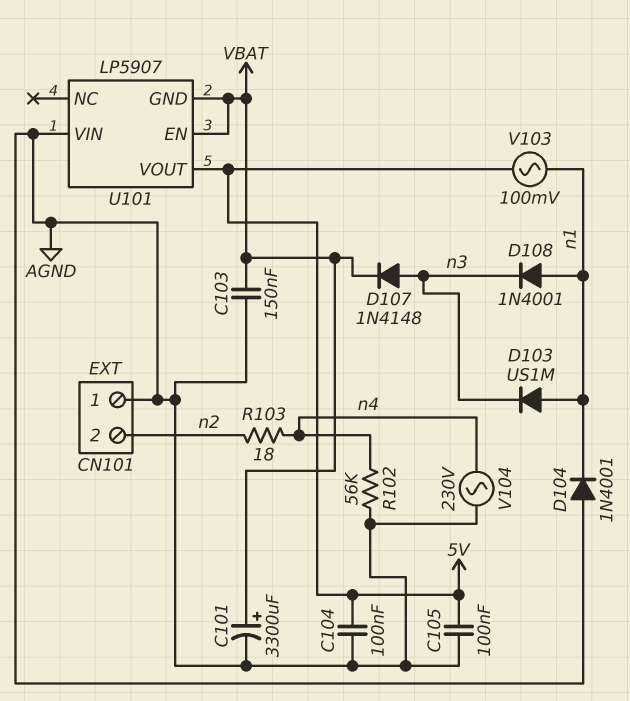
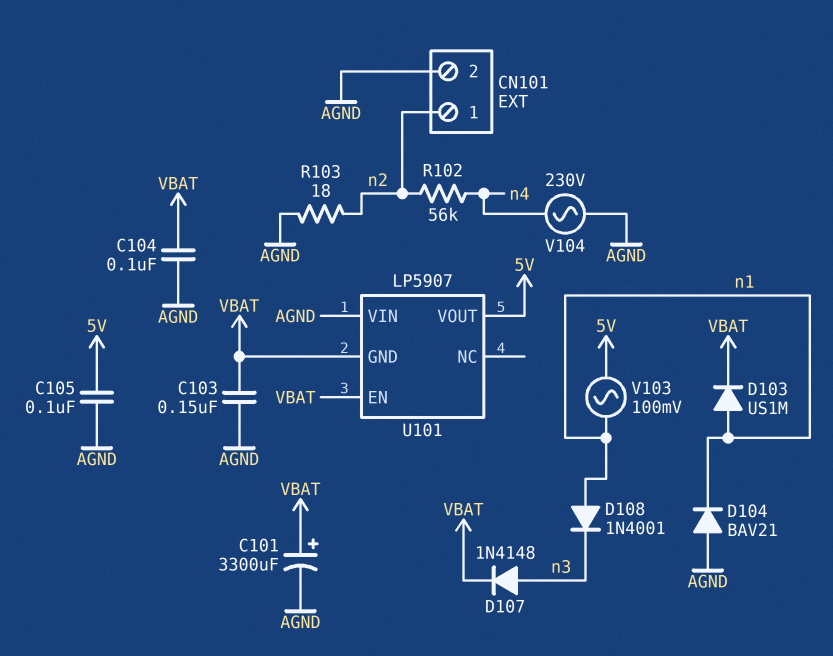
C104: 100nF (5V, AGND) -> 100nF (AGND, VBAT)
CN101 pin 1: AGND -> n2
CN101 pin 2: n2 -> AGND
D103: diode US1M (A n1, K n3) -> diode US1M (A n1, K VBAT)
D104: diode 1N4001 (A AGND, K n1) -> diode BAV21 (A AGND, K n1)
R102: 56k (AGND, n4) -> 56k (n2, n4)
R103: 18 (n2, n4) -> 18 (AGND, n2)

